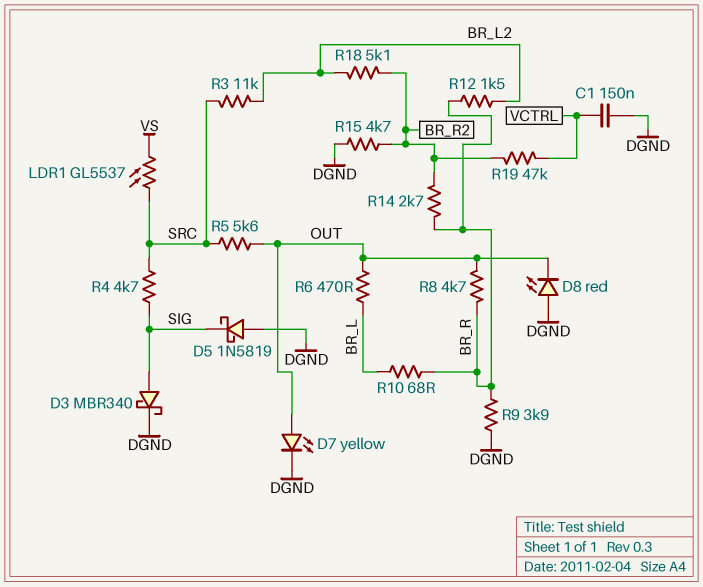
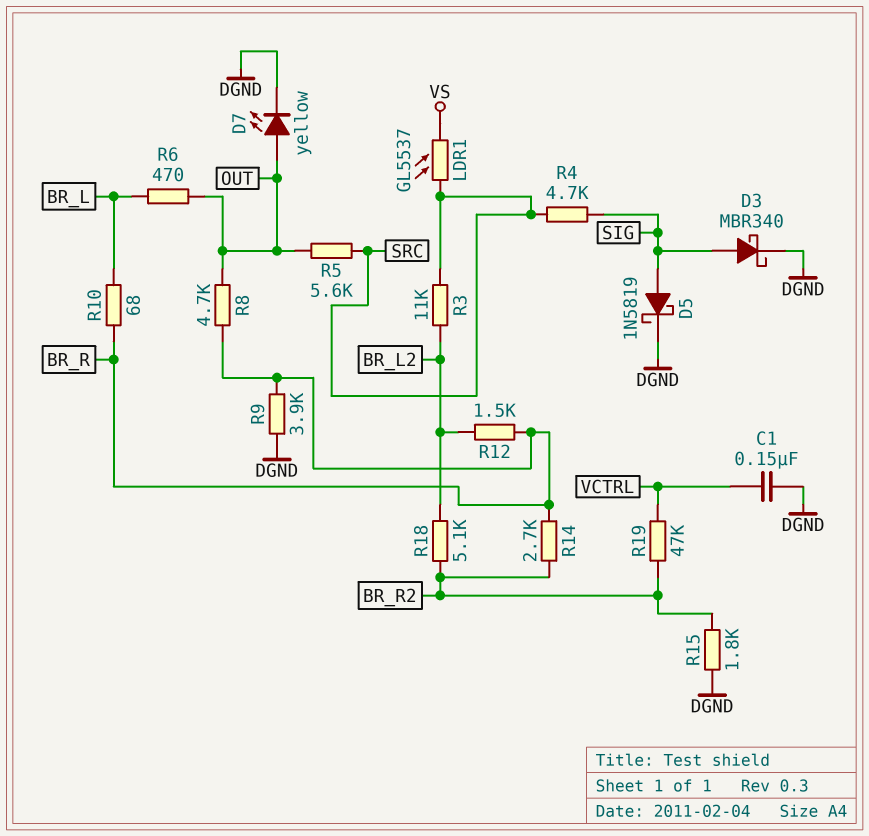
D5: schottky 1N5819 (A DGND, K SIG) -> schottky 1N5819 (A SIG, K DGND)
D8: LED red (A DGND, K OUT) -> none
R15: 4.7k (BR_R2, DGND) -> 1.8k (BR_R2, DGND)

